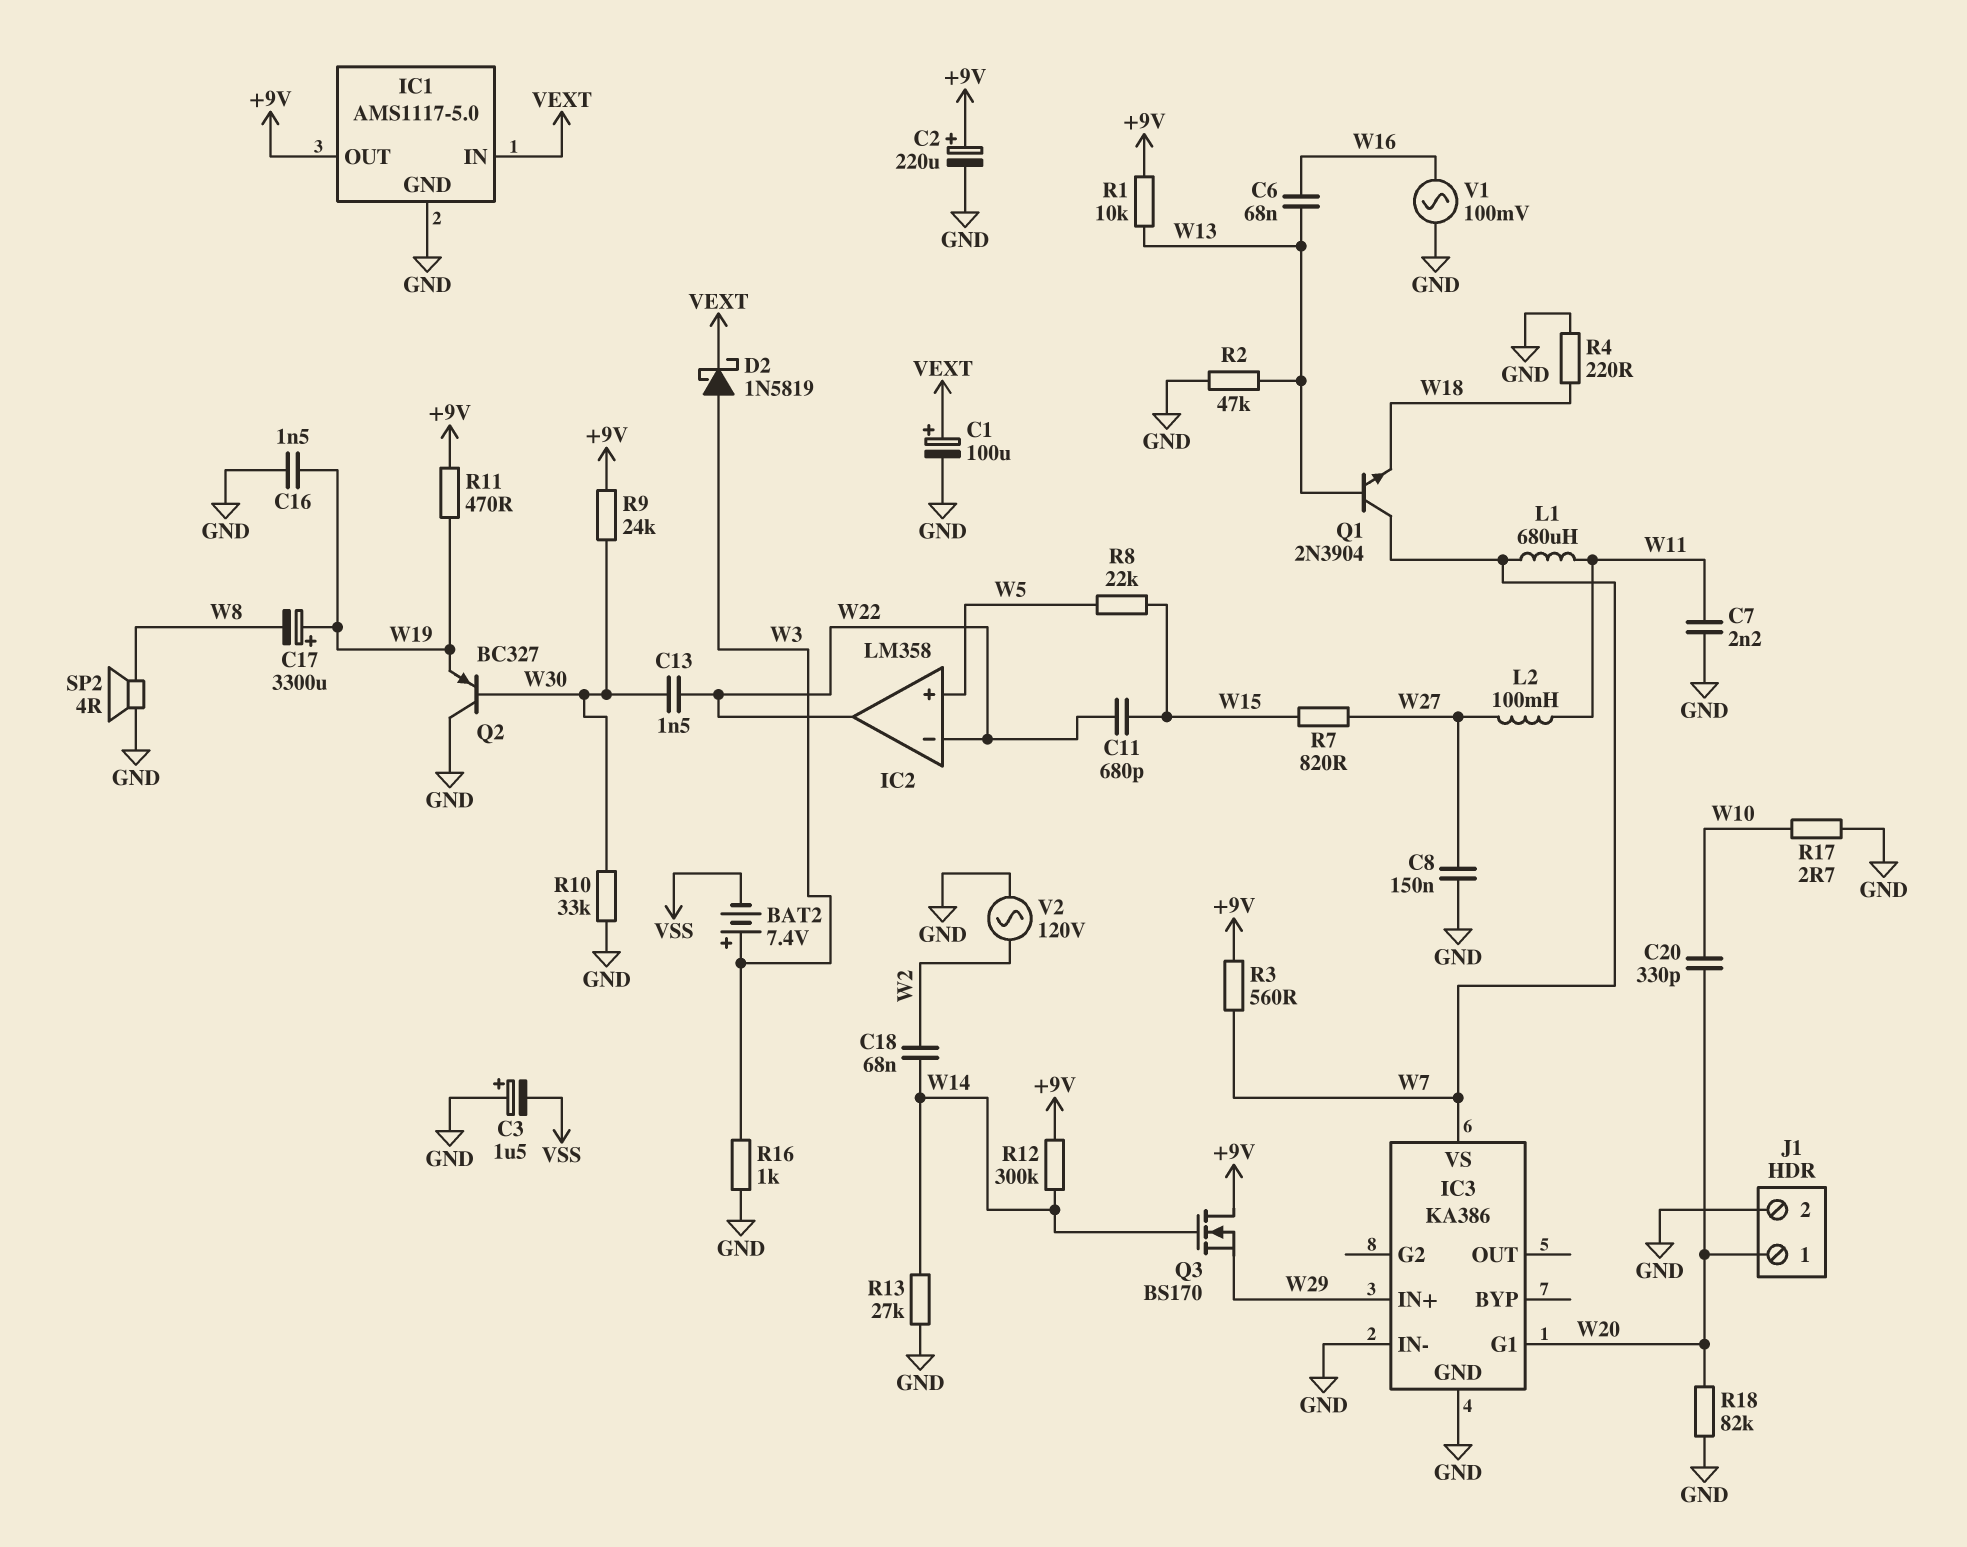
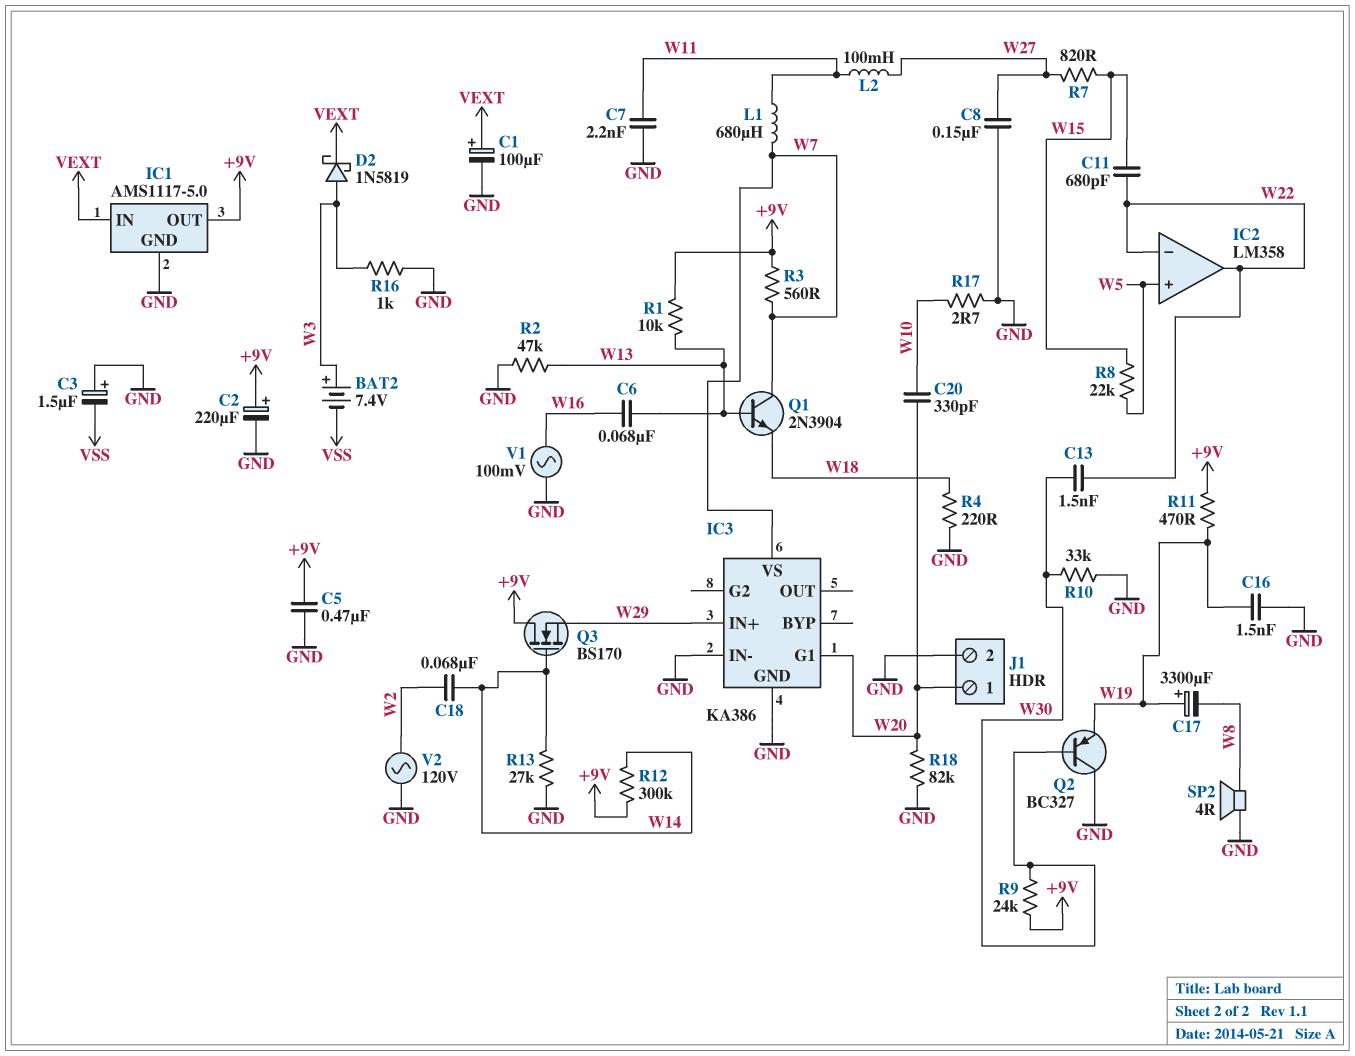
C5: none -> 470nF (+9V, GND)

